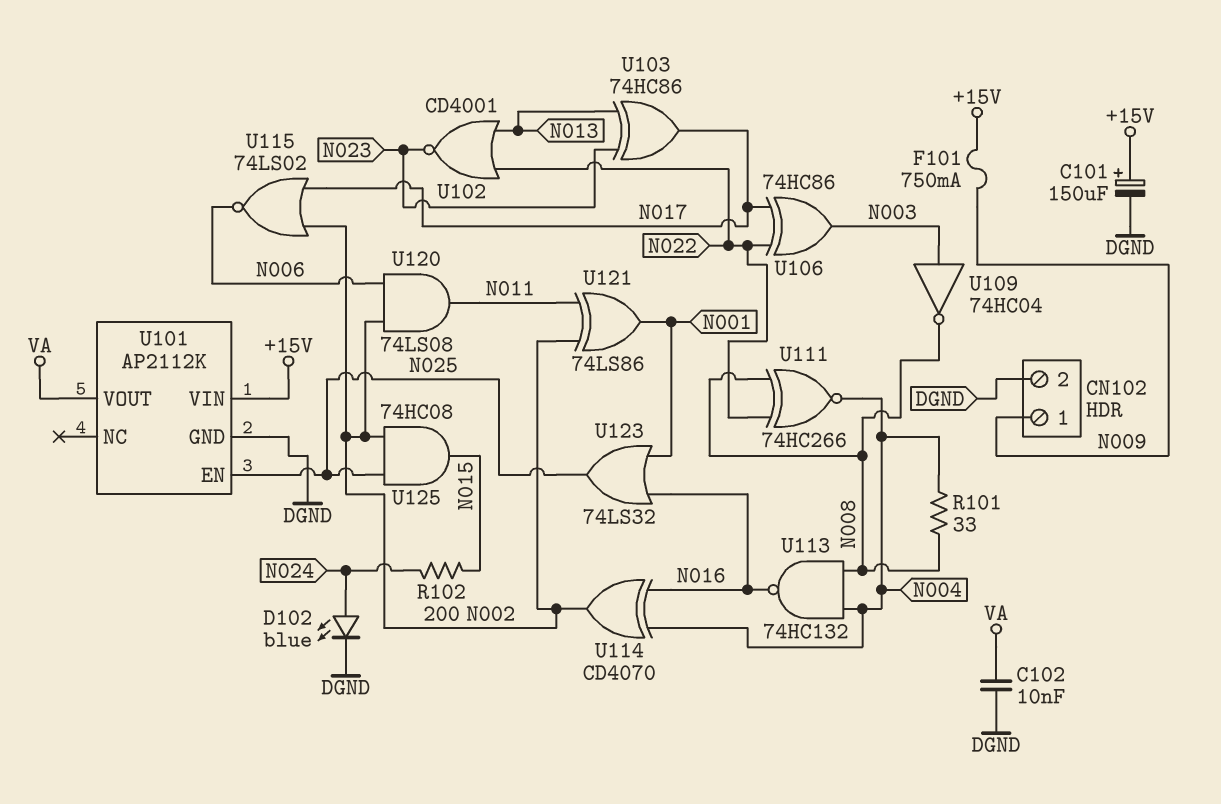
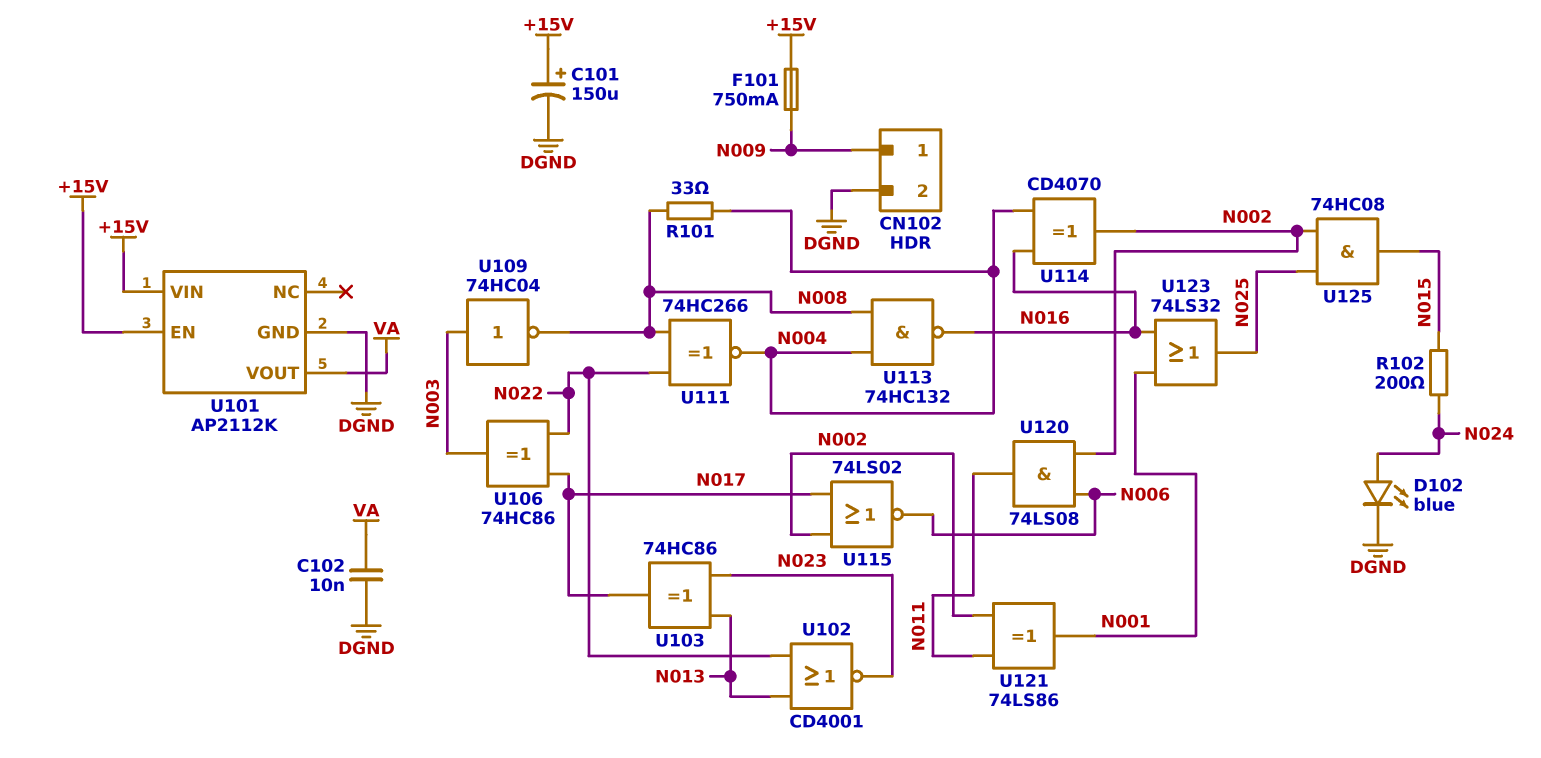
U101 pin EN: N025 -> +15V

